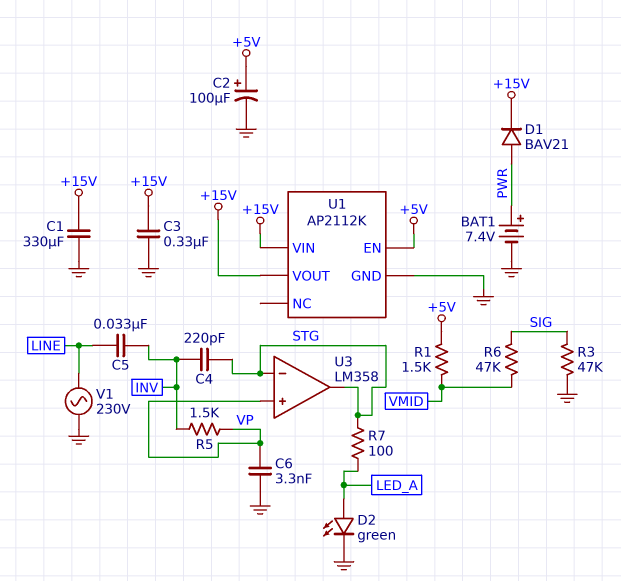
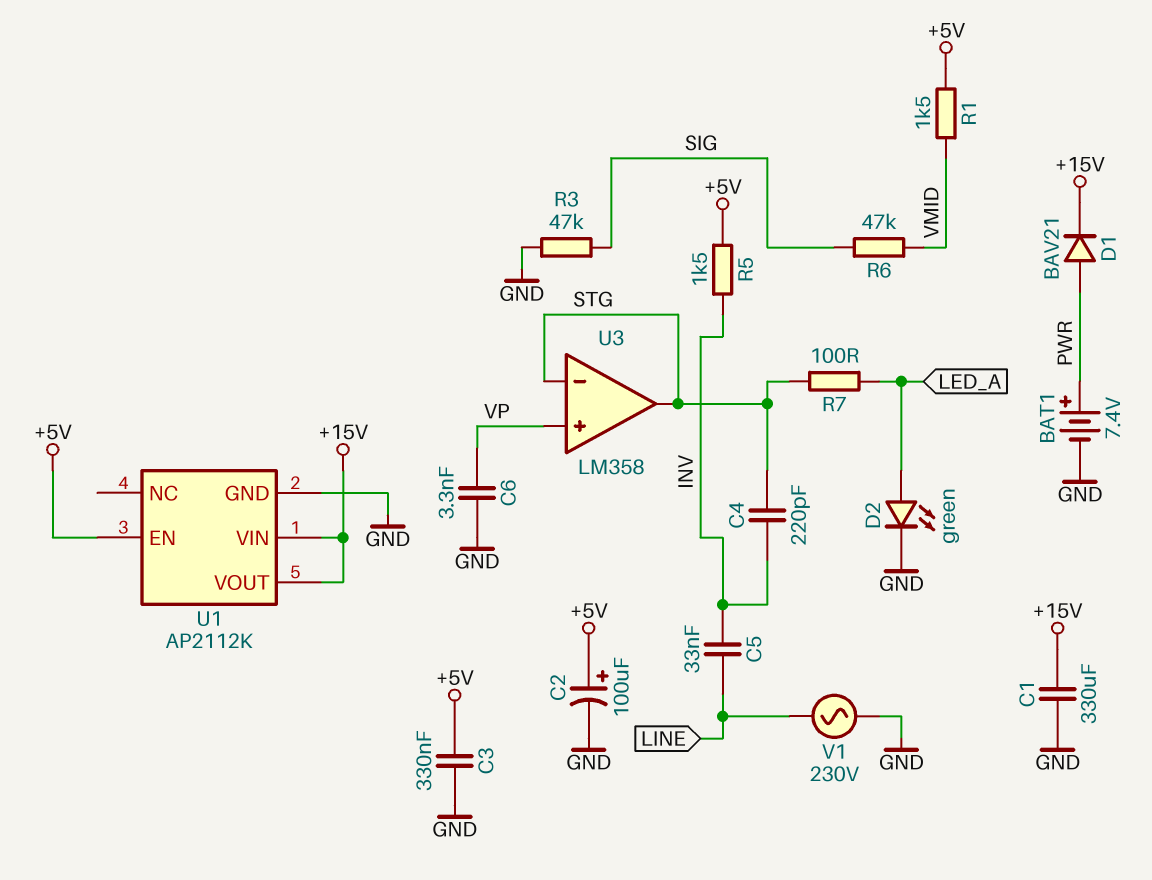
C3: 330nF (+15V, GND) -> 330nF (+5V, GND)
R5: 1.5k (INV, VP) -> 1.5k (+5V, INV)

